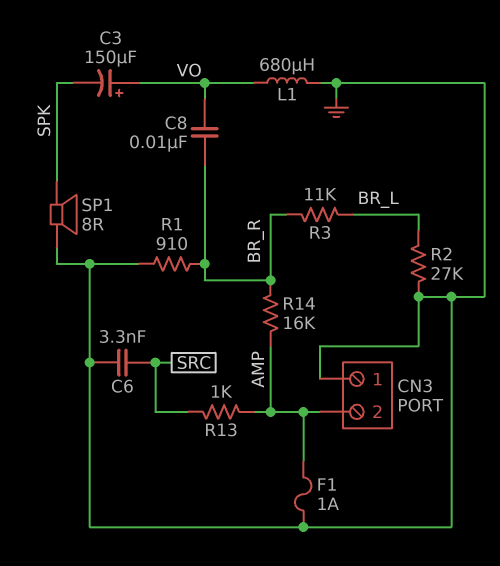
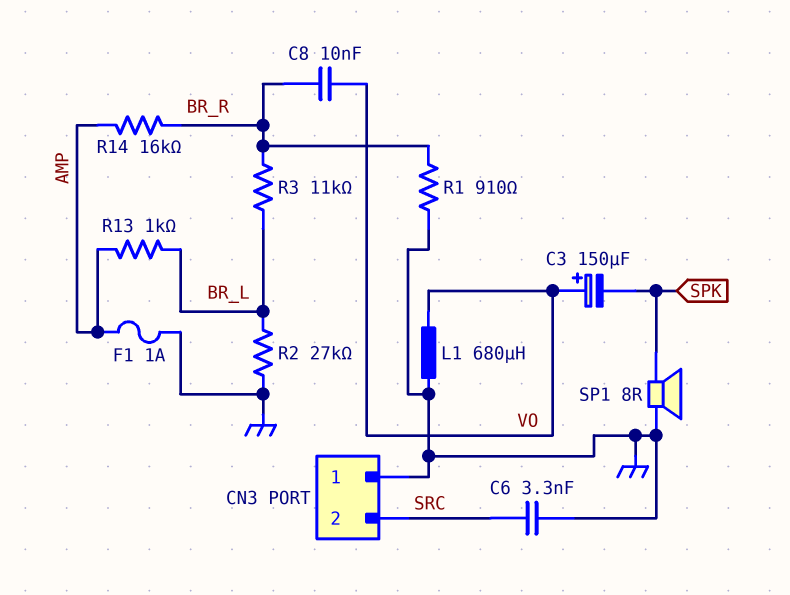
CN3 pin 2: AMP -> SRC
R13: 1k (AMP, SRC) -> 1k (AMP, BR_L)

